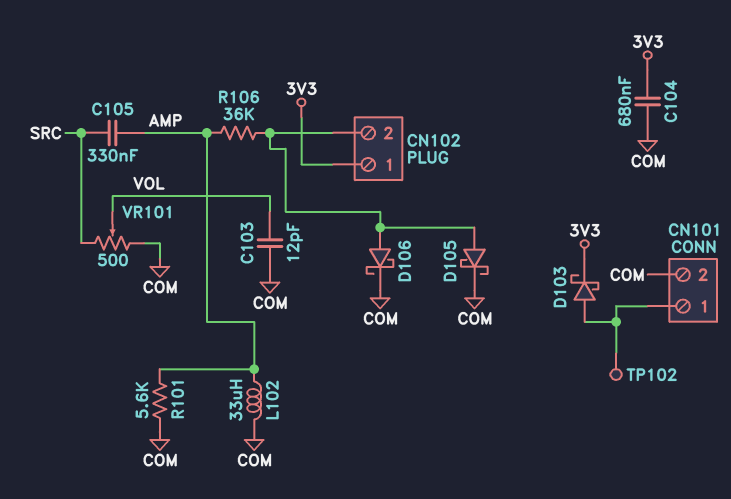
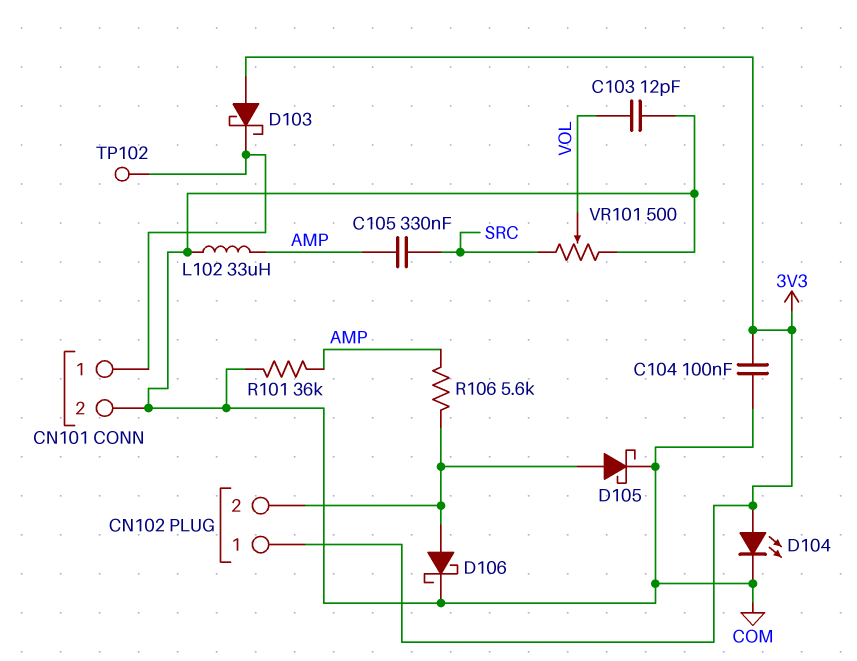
C104: 680nF (3V3, COM) -> 100nF (3V3, COM)
D103: schottky (A CN101/1, K 3V3) -> schottky (A 3V3, K CN101/1)
D104: none -> LED (A 3V3, K COM)
R101: 5.6k (AMP, COM) -> 36k (AMP, COM)
R106: 36k (AMP, CN102/2) -> 5.6k (AMP, CN102/2)

